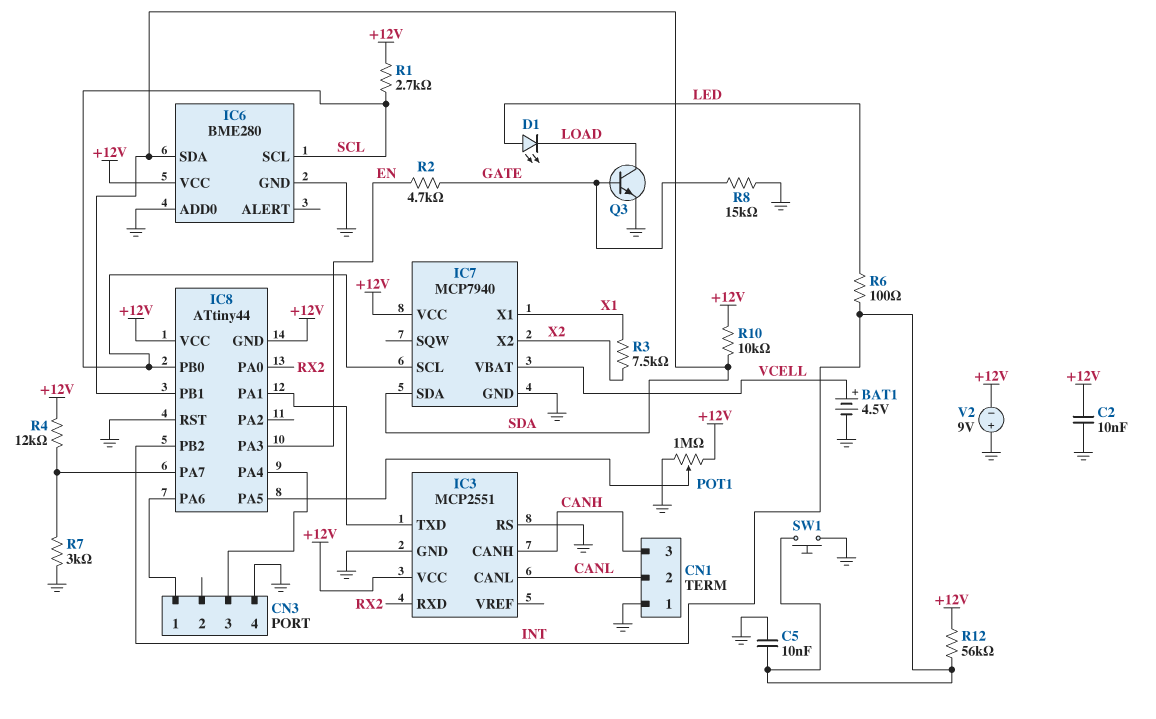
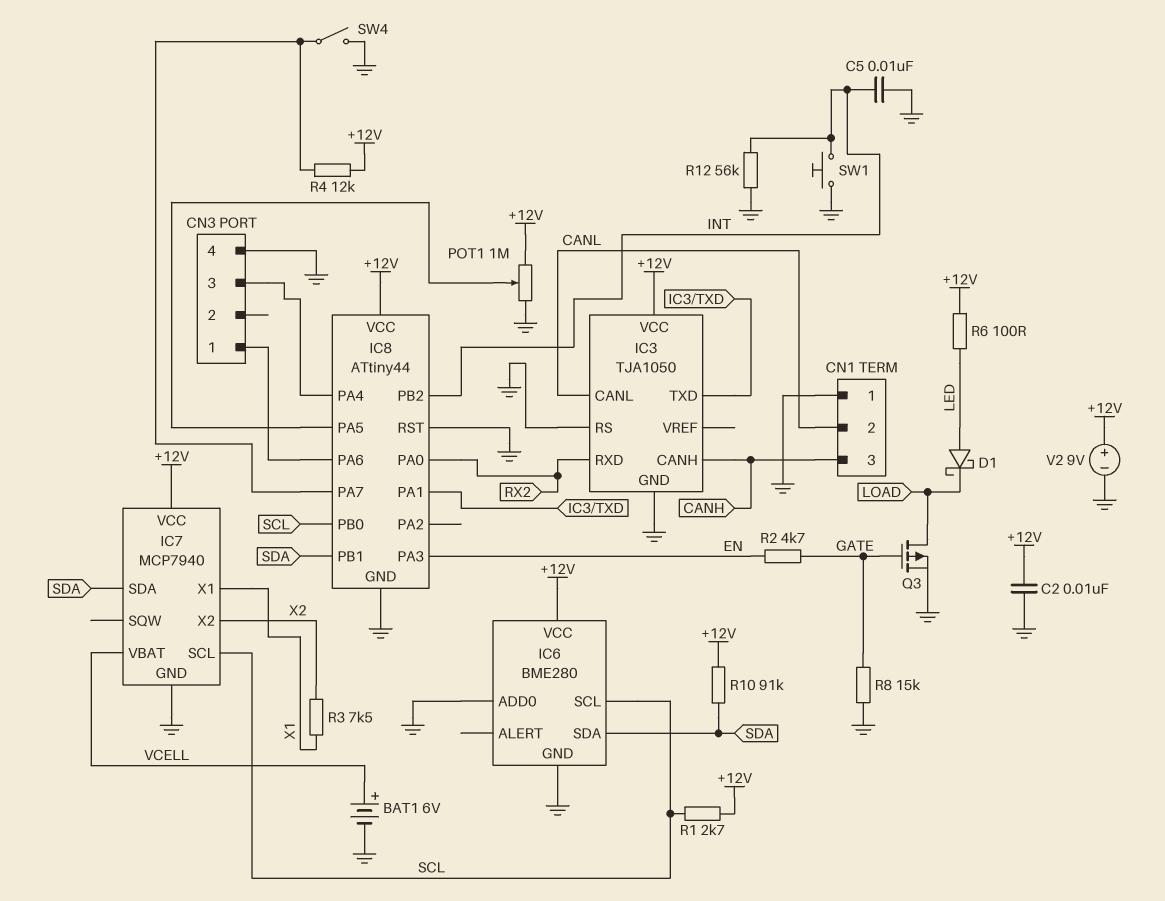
BAT1: 4.5V (plus VCELL, minus GND) -> 6V (plus VCELL, minus GND)
D1: LED (A LED, K LOAD) -> schottky (A LED, K LOAD)
IC3: MCP2551 -> TJA1050
IC8 pin GND: +12V -> GND
Q3: NPN (B GATE, C LOAD, E GND) -> PMOS (G GATE, D LOAD, S GND)
R6: 100 (INT, LED) -> 100 (+12V, LED)
R7: 3k (GND, IC8/PA7) -> none
R10: 10k (+12V, SDA) -> 91k (+12V, SDA)
R12: 56k (+12V, INT) -> 56k (GND, INT)
SW4: none -> switch (GND, IC8/PA7)
V2: 9V (plus GND, minus +12V) -> 9V (plus +12V, minus GND)

